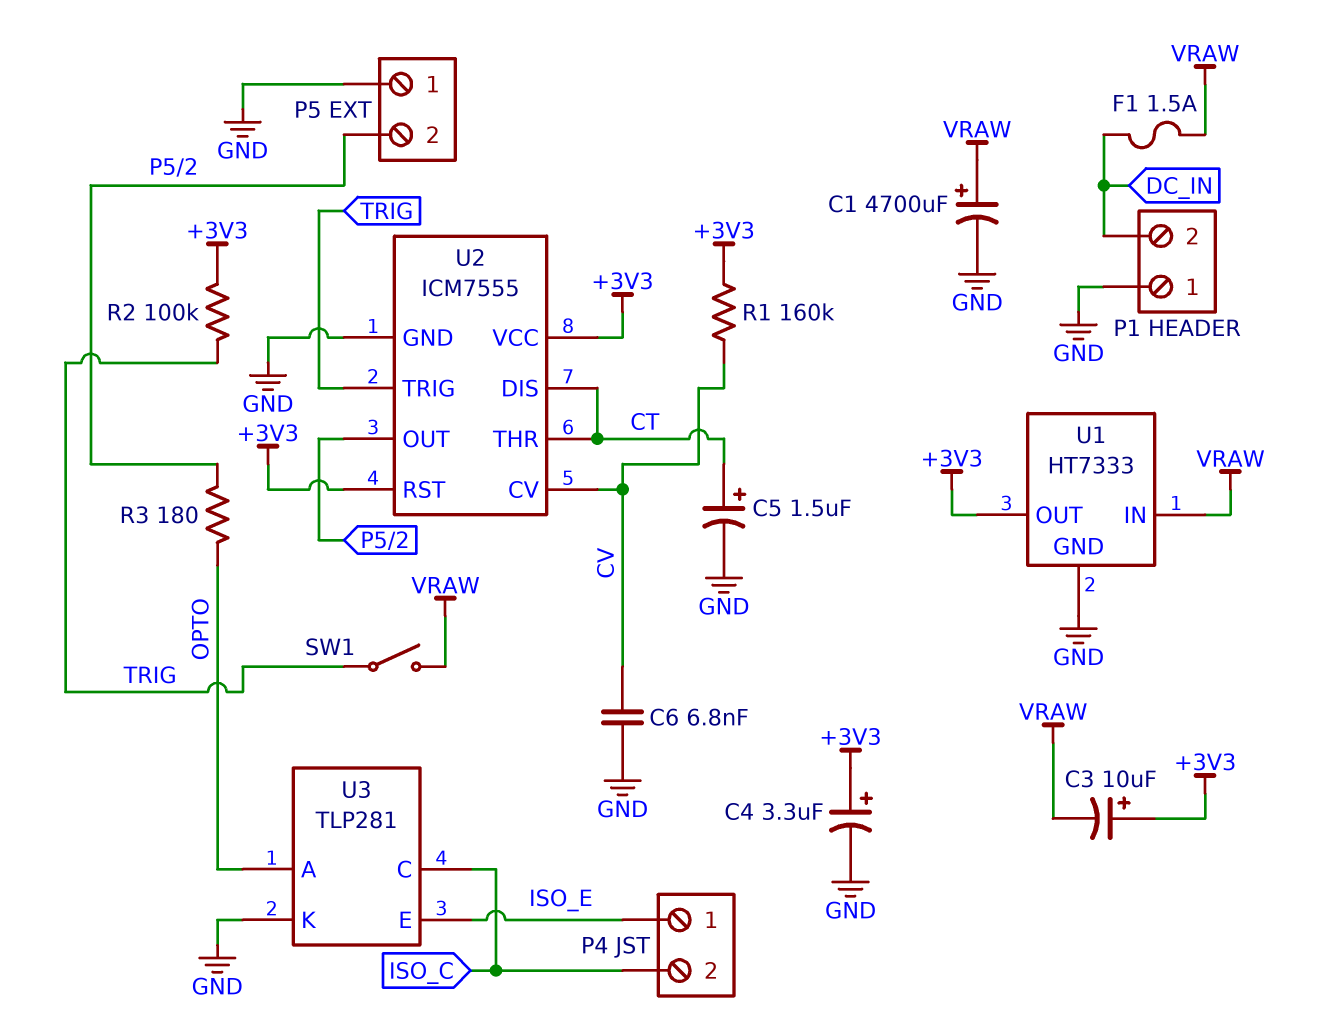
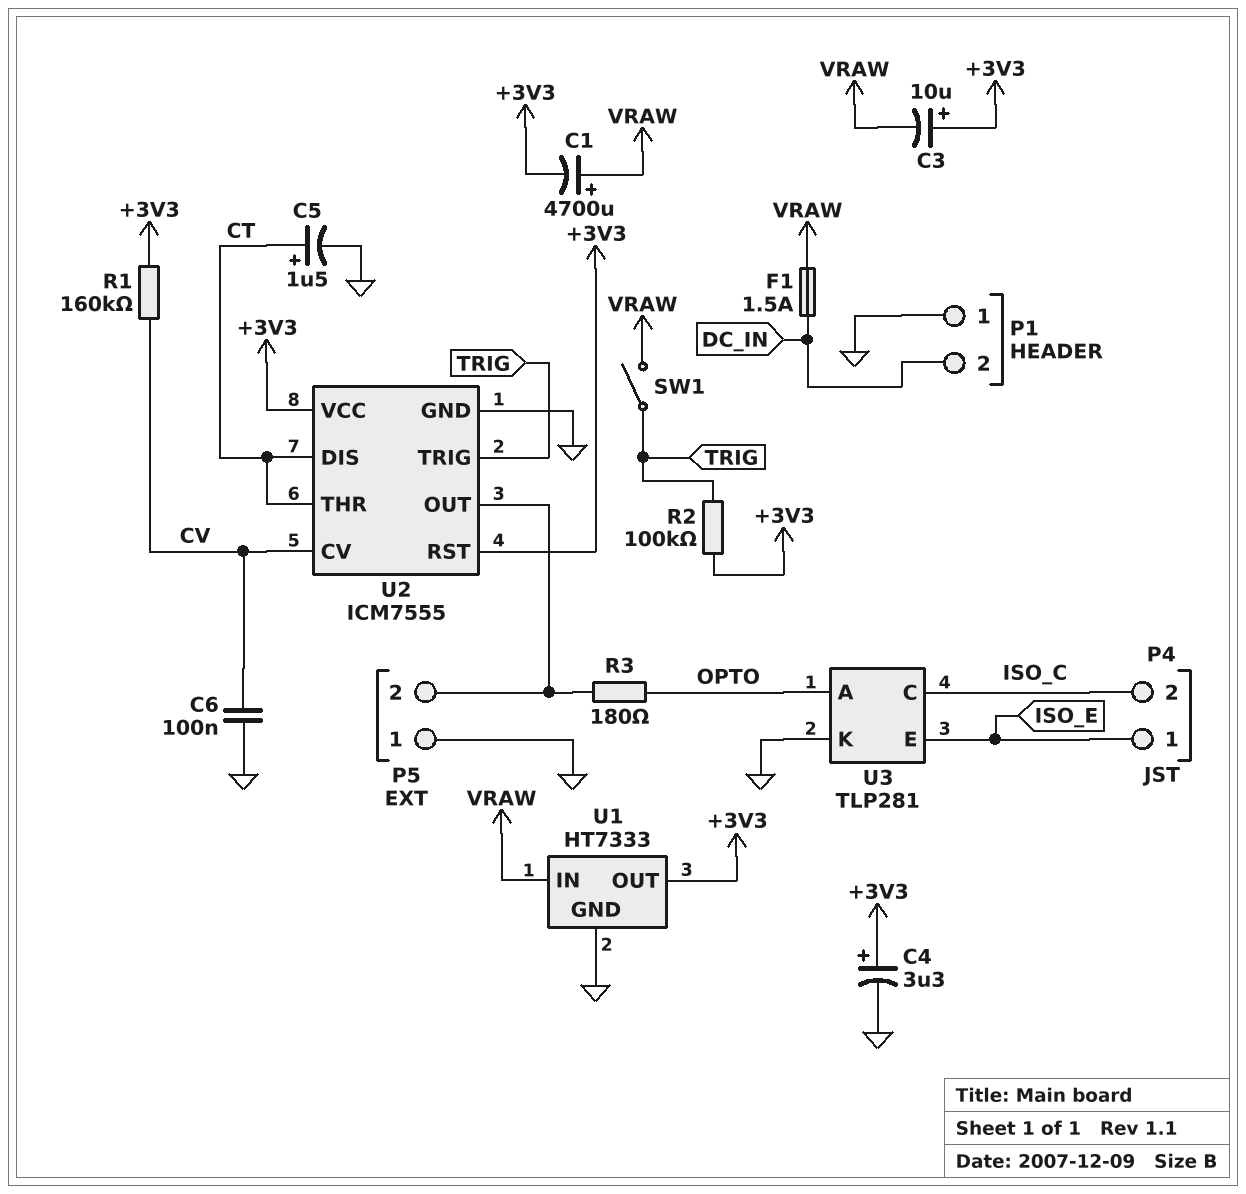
C1: 4700uF (plus VRAW, minus GND) -> 4700uF (plus VRAW, minus +3V3)
C6: 6.8nF (CV, GND) -> 100nF (CV, GND)

